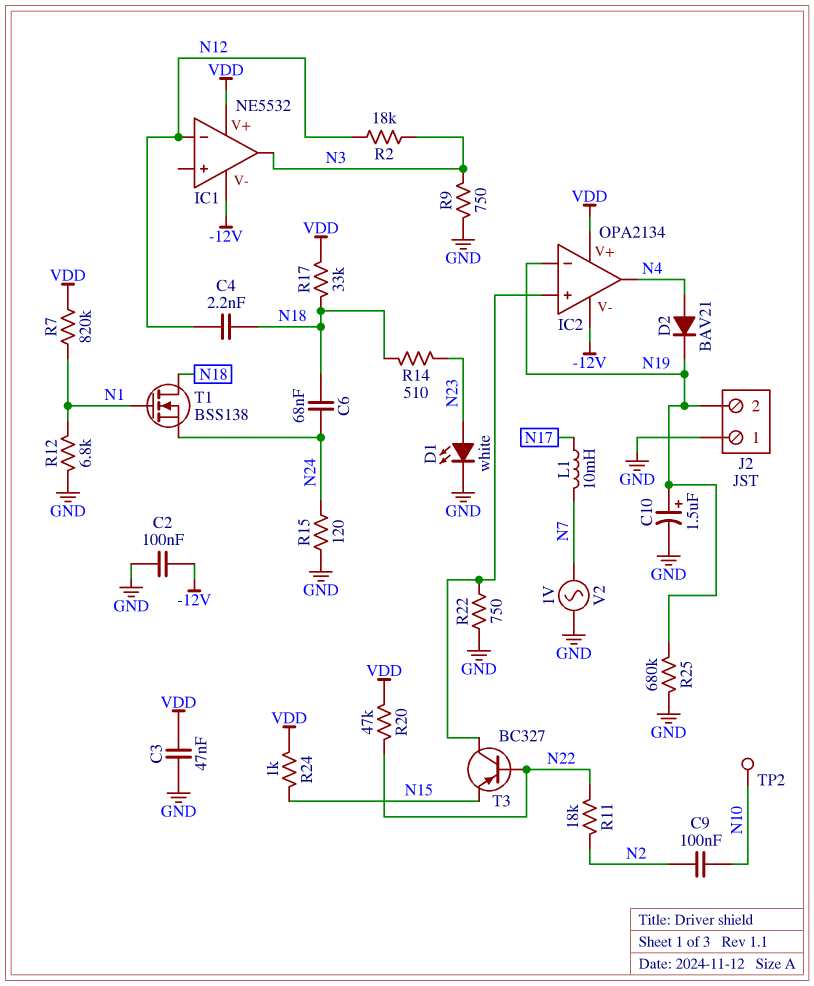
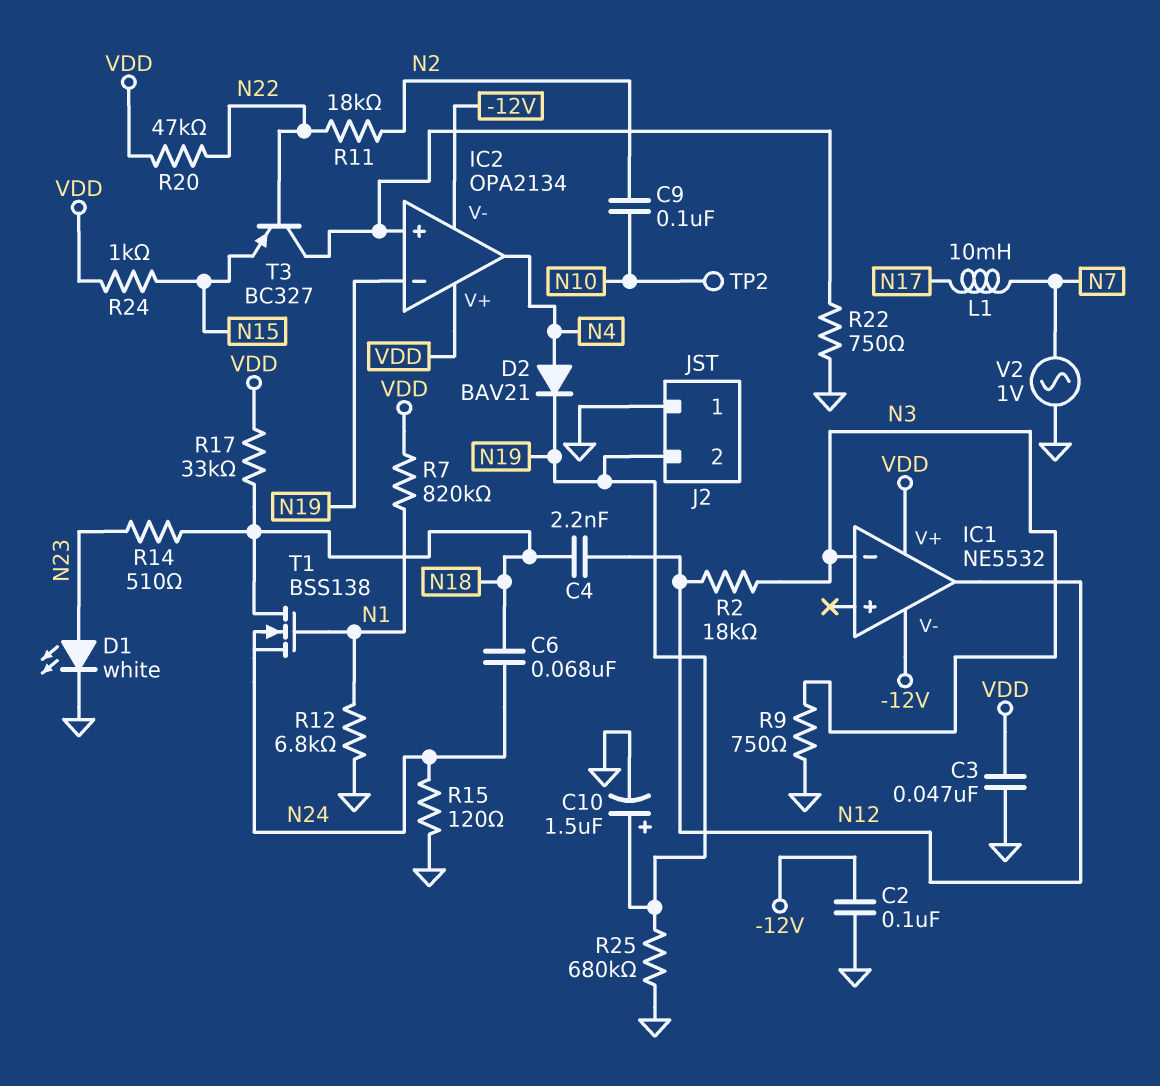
IC1 pin in-: N12 -> N3
IC1 pin out: N3 -> N12

